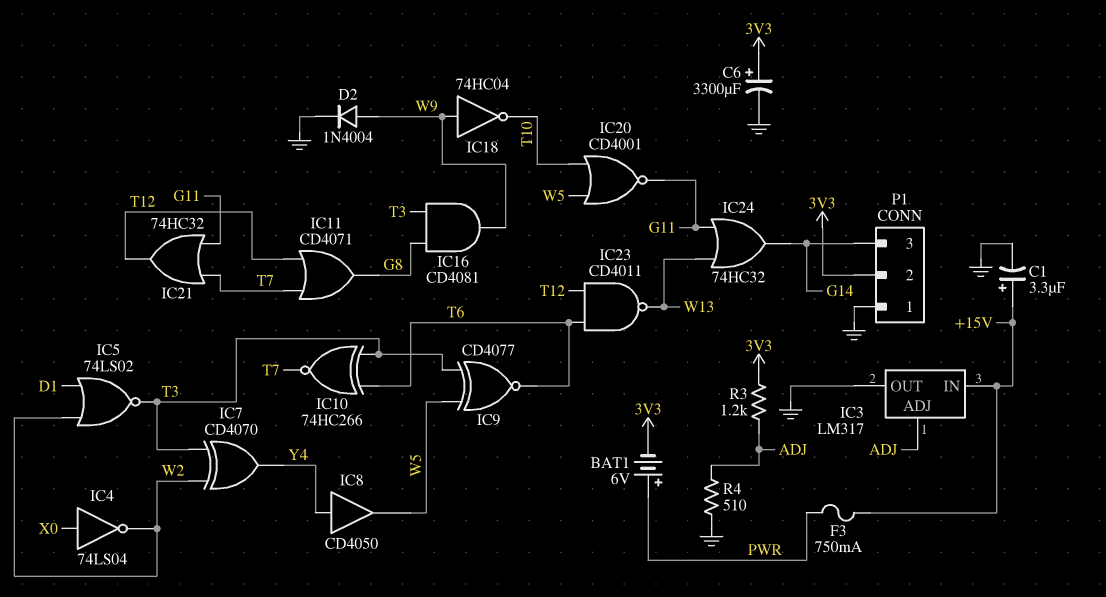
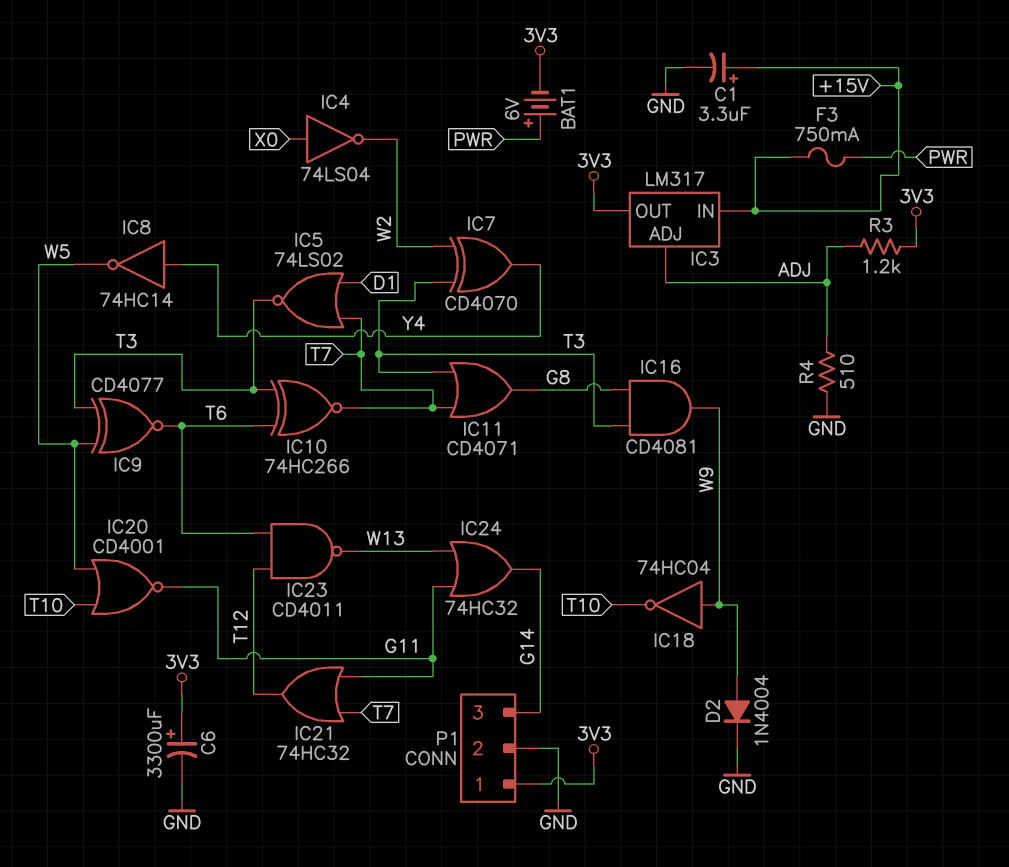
IC3 pin OUT: GND -> 3V3
IC5: NOR 74LS02 (in D1, in W2, out T3) -> NOR 74LS02 (in D1, in T7, out T3)
IC8: buffer CD4050 (in Y4, out W5) -> NOT 74HC14 (in Y4, out W5)
IC11: OR CD4071 (in T7, in T12, out G8) -> OR CD4071 (in T3, in T7, out G8)
P1 pin 1: GND -> 3V3
P1 pin 2: 3V3 -> GND

